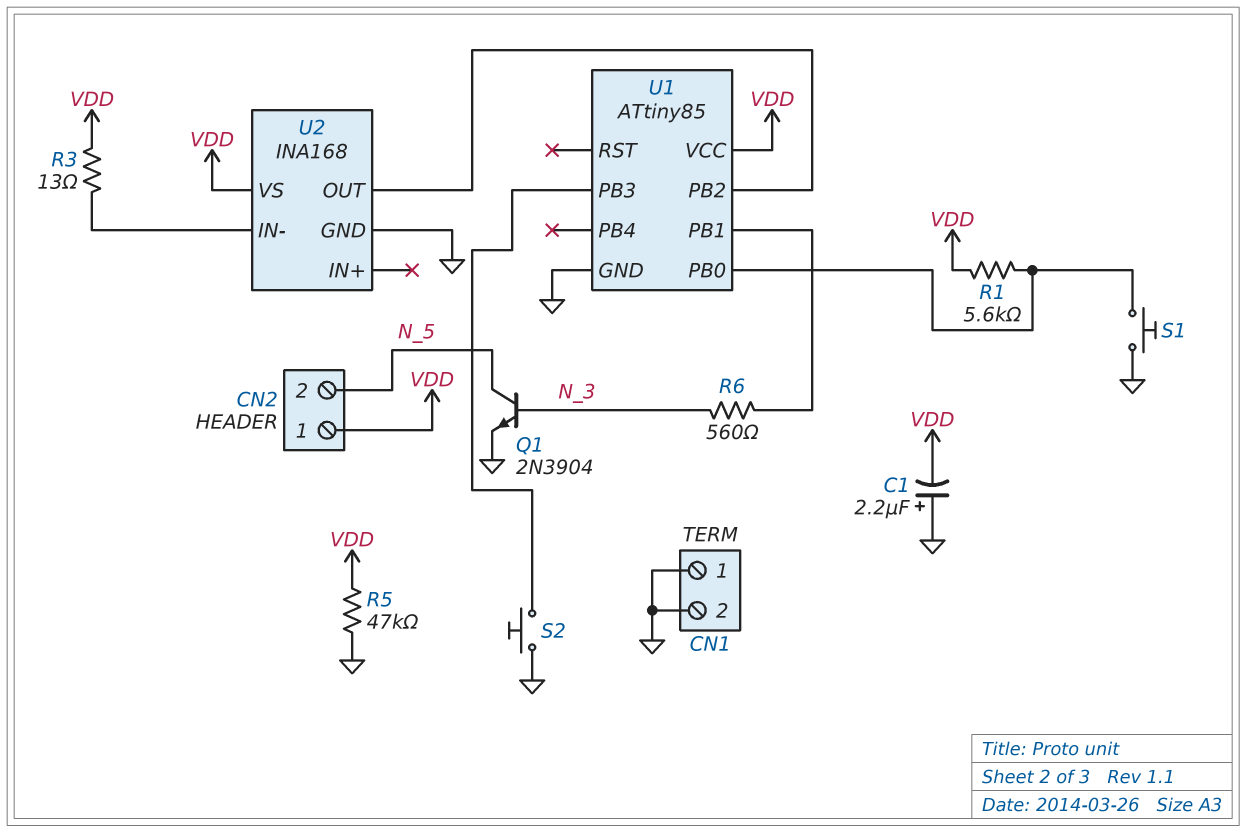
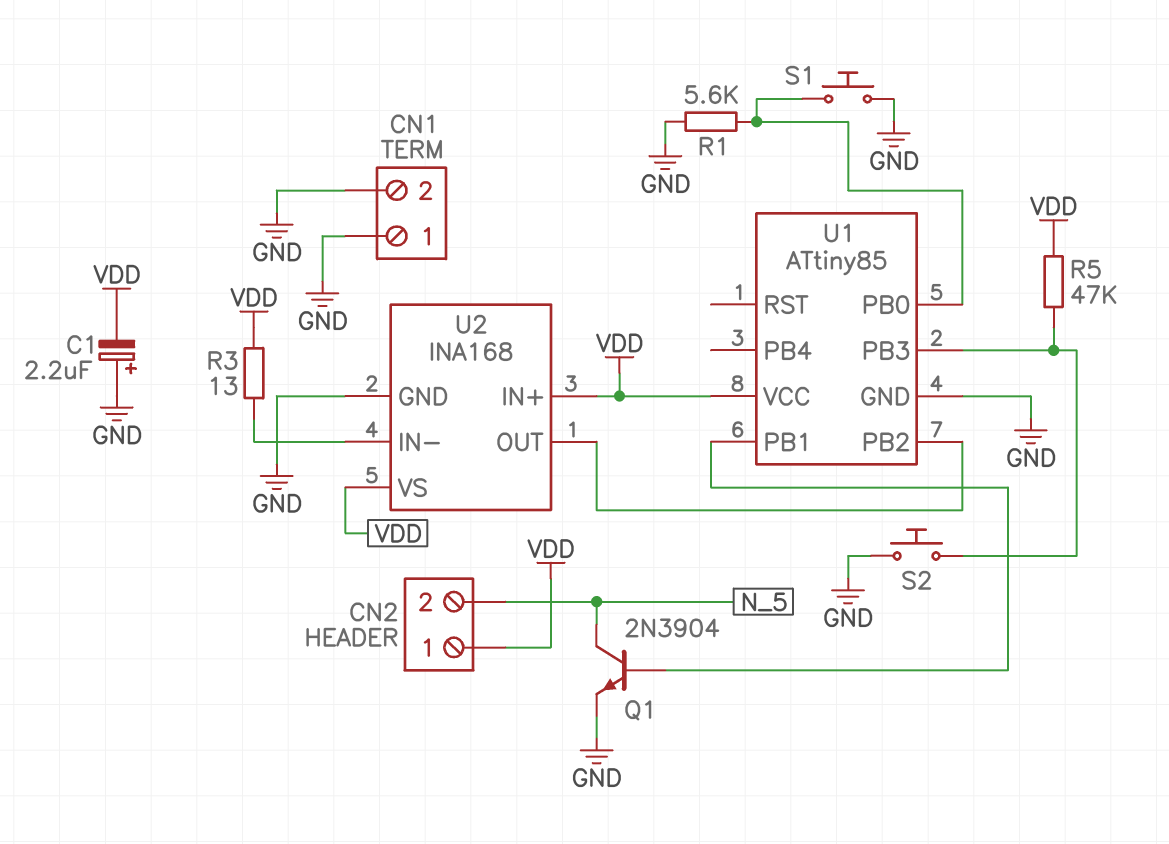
Q1: NPN 2N3904 (B N_3, C N_5, E GND) -> NPN 2N3904 (B U1/PB1, C N_5, E GND)
R1: 5.6k (U1/PB0, VDD) -> 5.6k (GND, U1/PB0)
R5: 47k (GND, VDD) -> 47k (U1/PB3, VDD)
R6: 560 (N_3, U1/PB1) -> none
U2 pin IN+: none -> VDD

